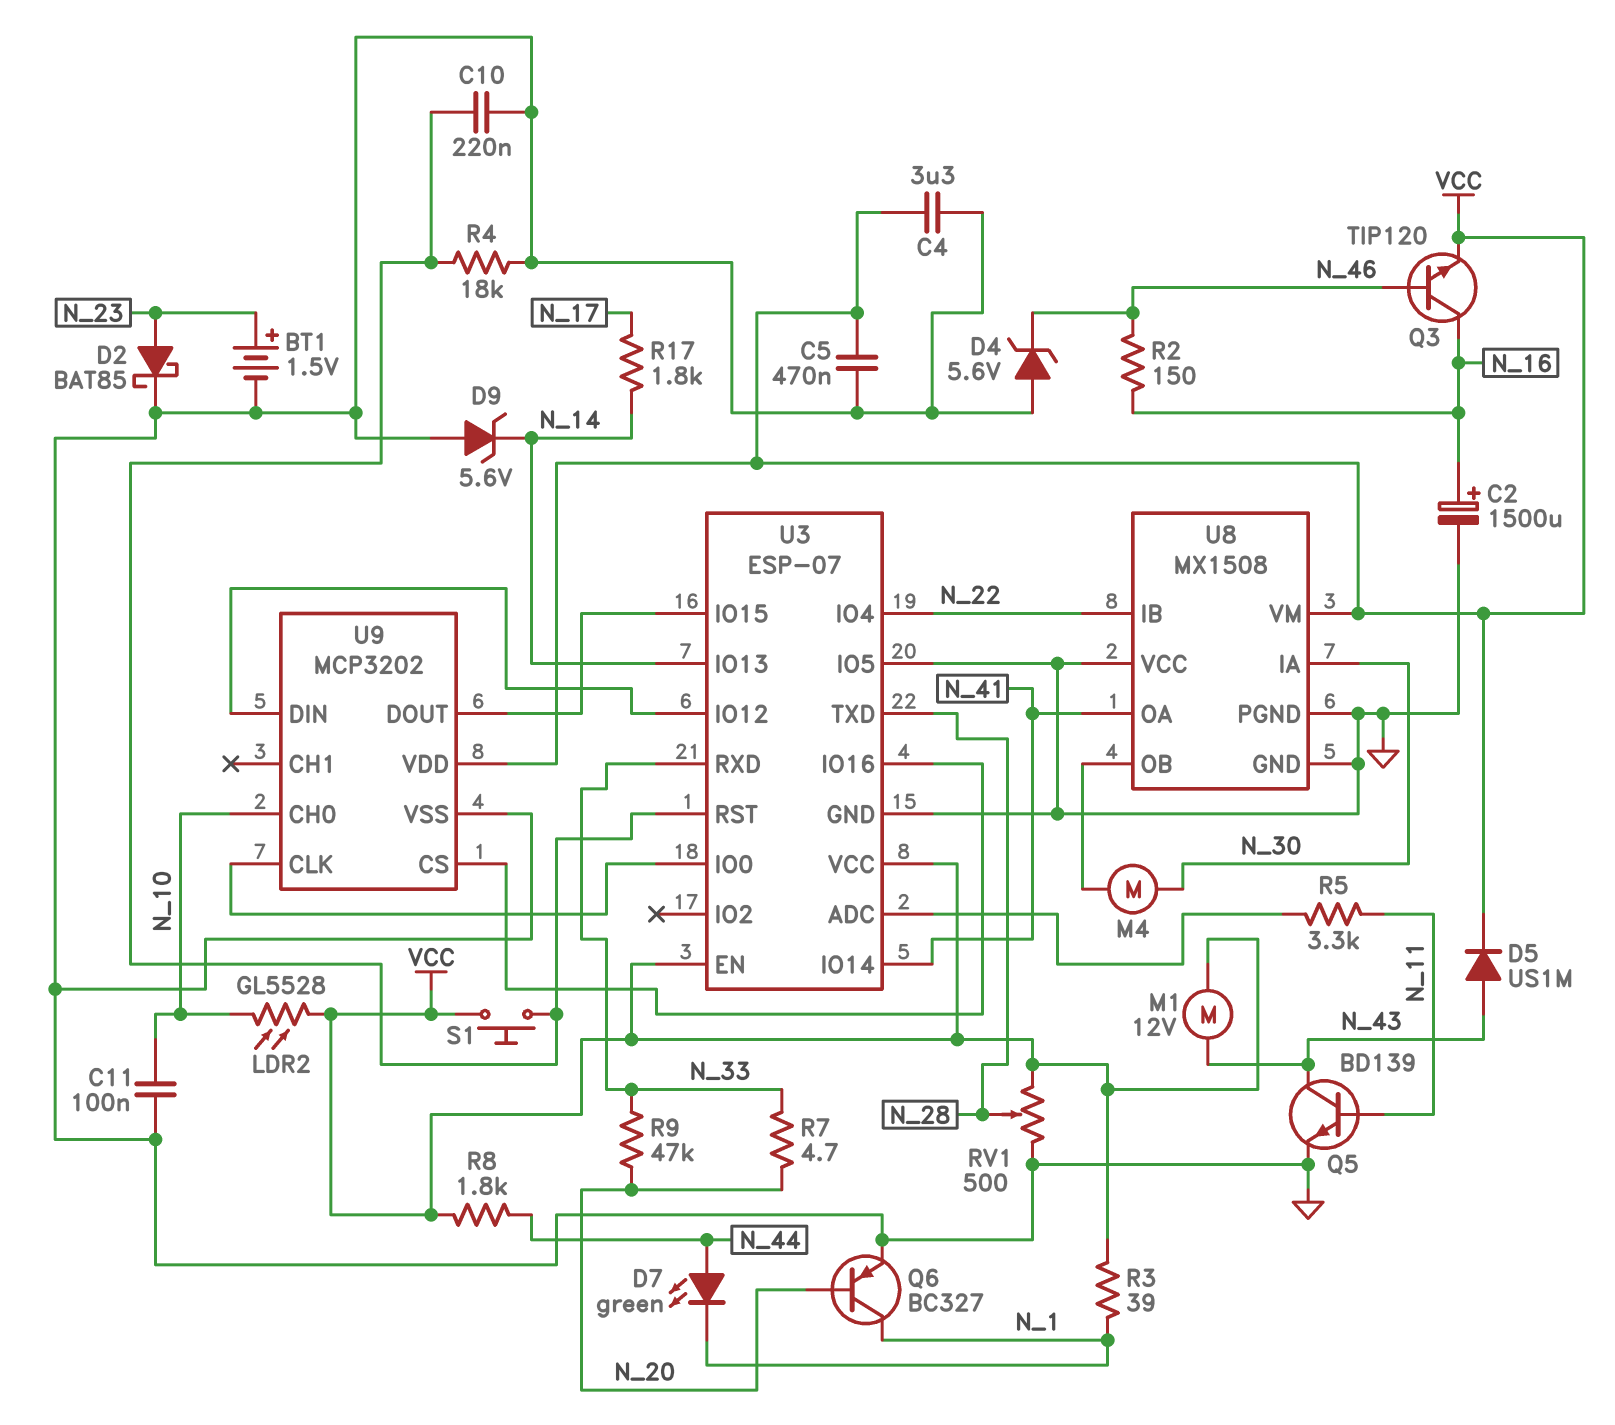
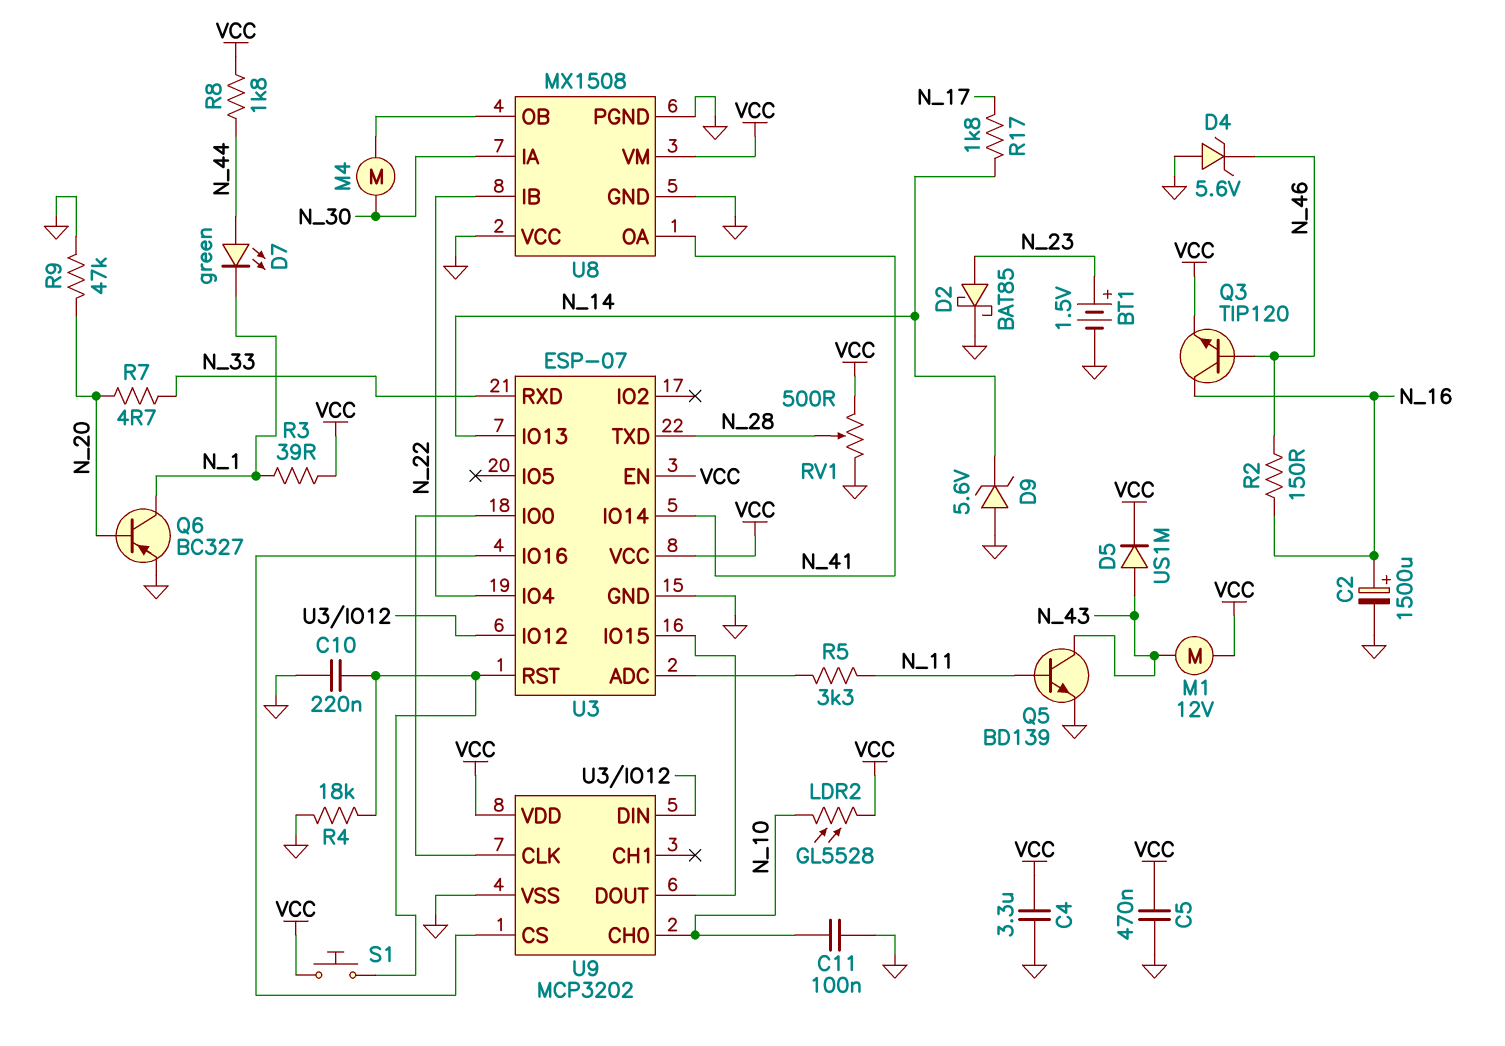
R9: 47k (N_20, N_33) -> 47k (GND, N_20)
U3 pin IO5: GND -> none

